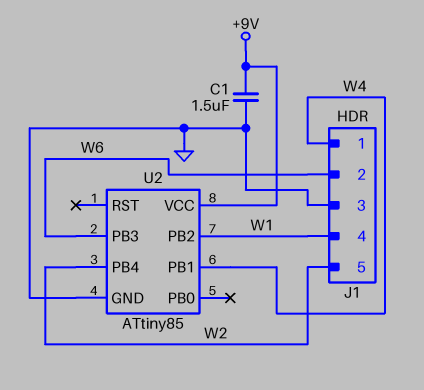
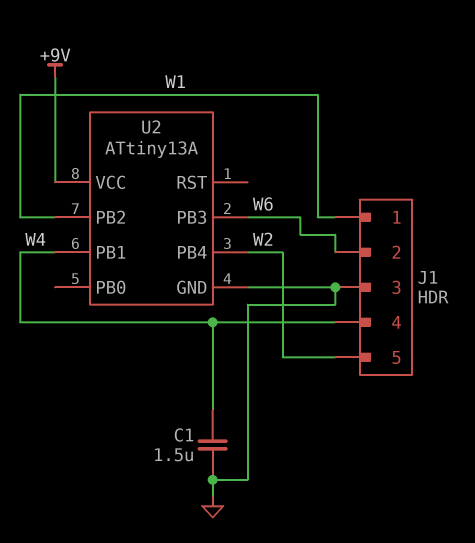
C1: 1.5uF (+9V, GND) -> 1.5uF (GND, W4)
J1 pin 1: W4 -> W1
J1 pin 4: W1 -> W4
U2: ATtiny85 -> ATtiny13A

